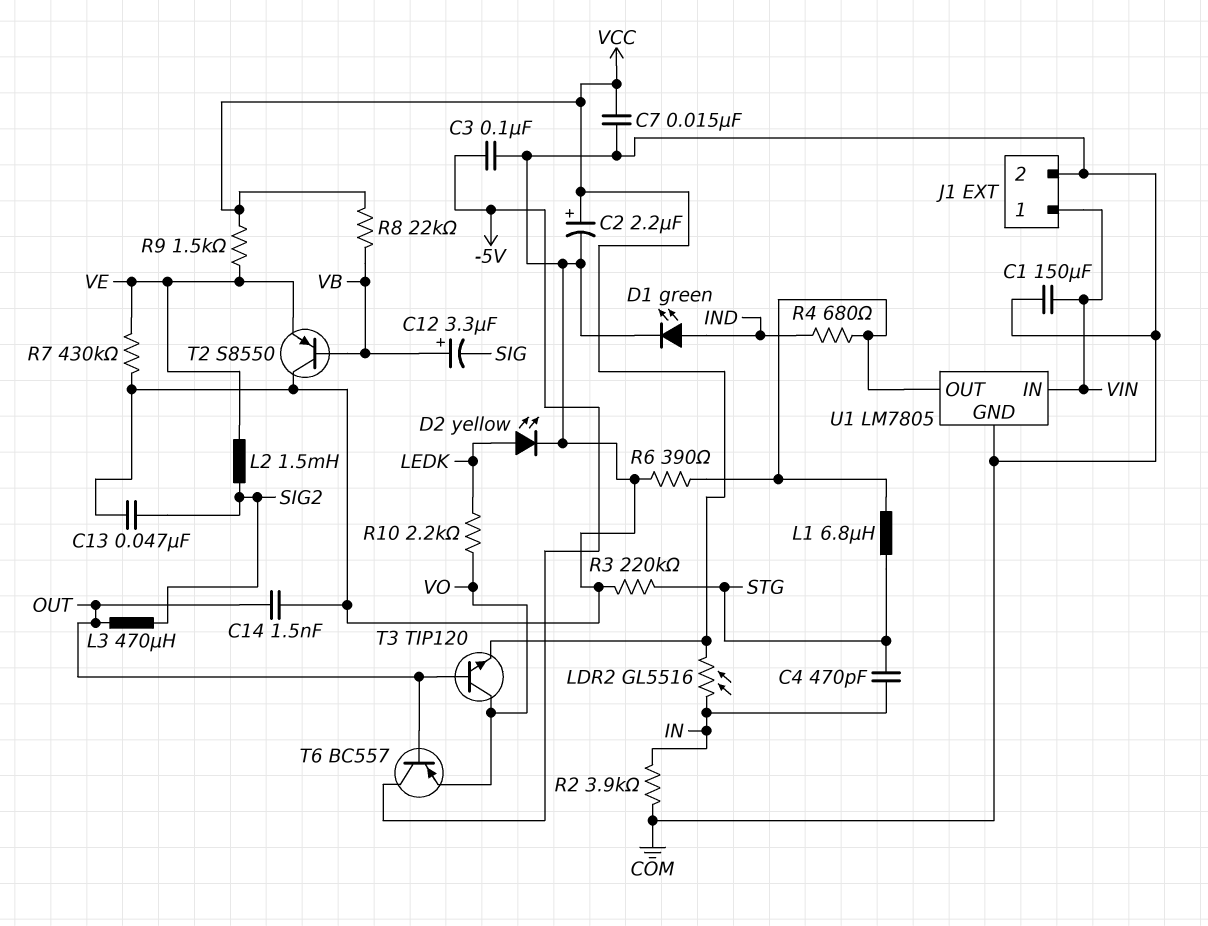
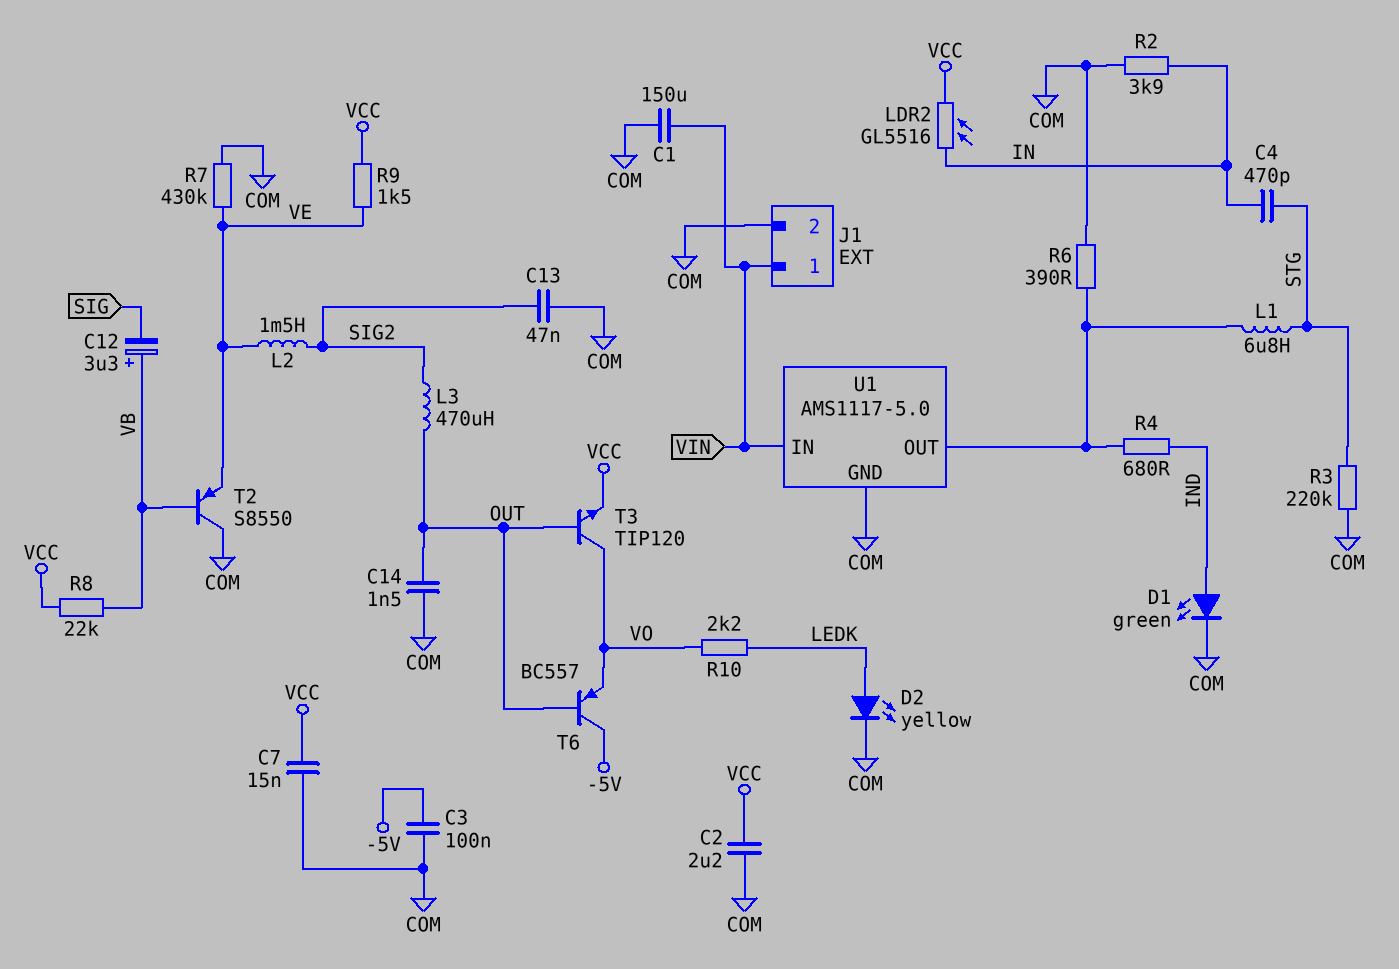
C2: 2.2uF (plus VCC, minus COM) -> 2.2uF (COM, VCC)
U1: LM7805 -> AMS1117-5.0

